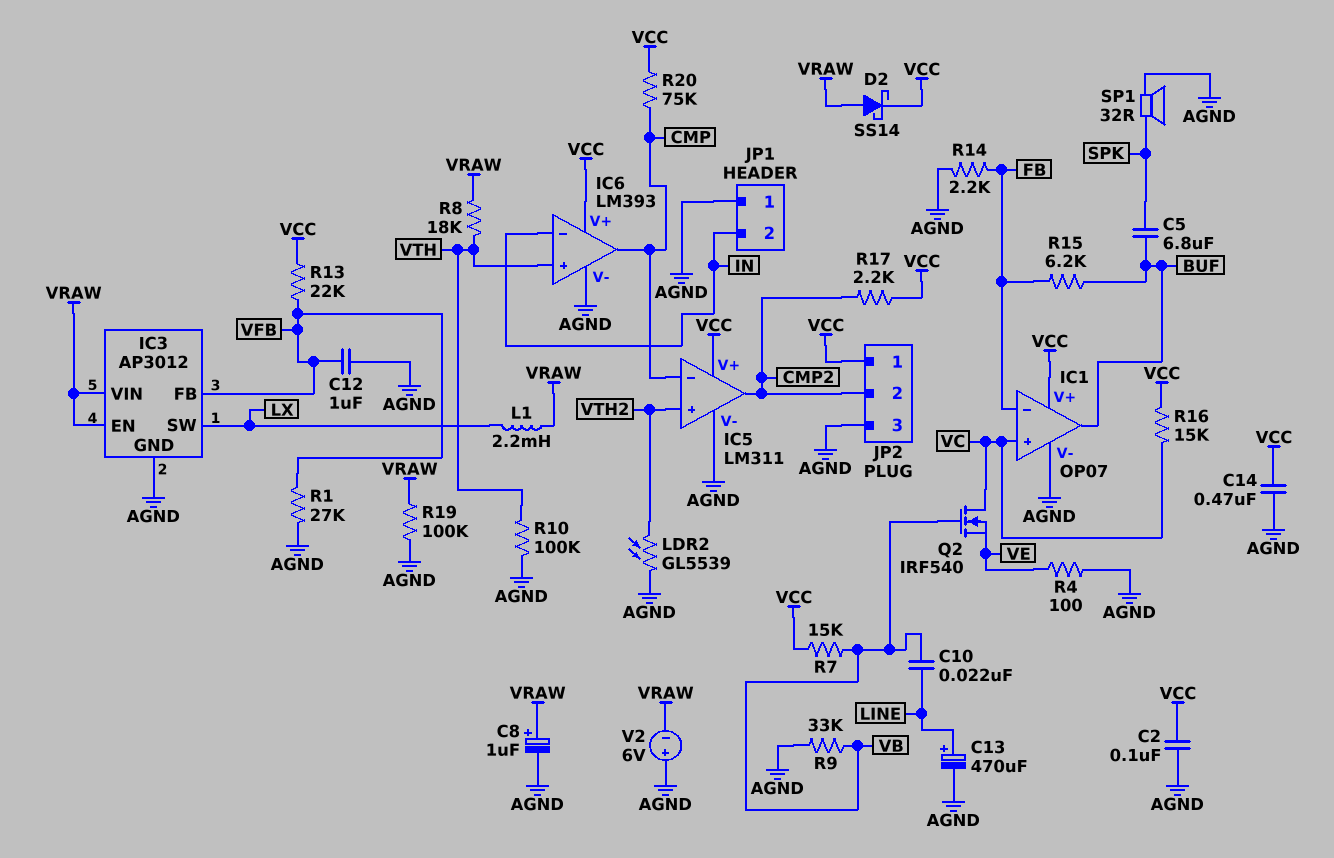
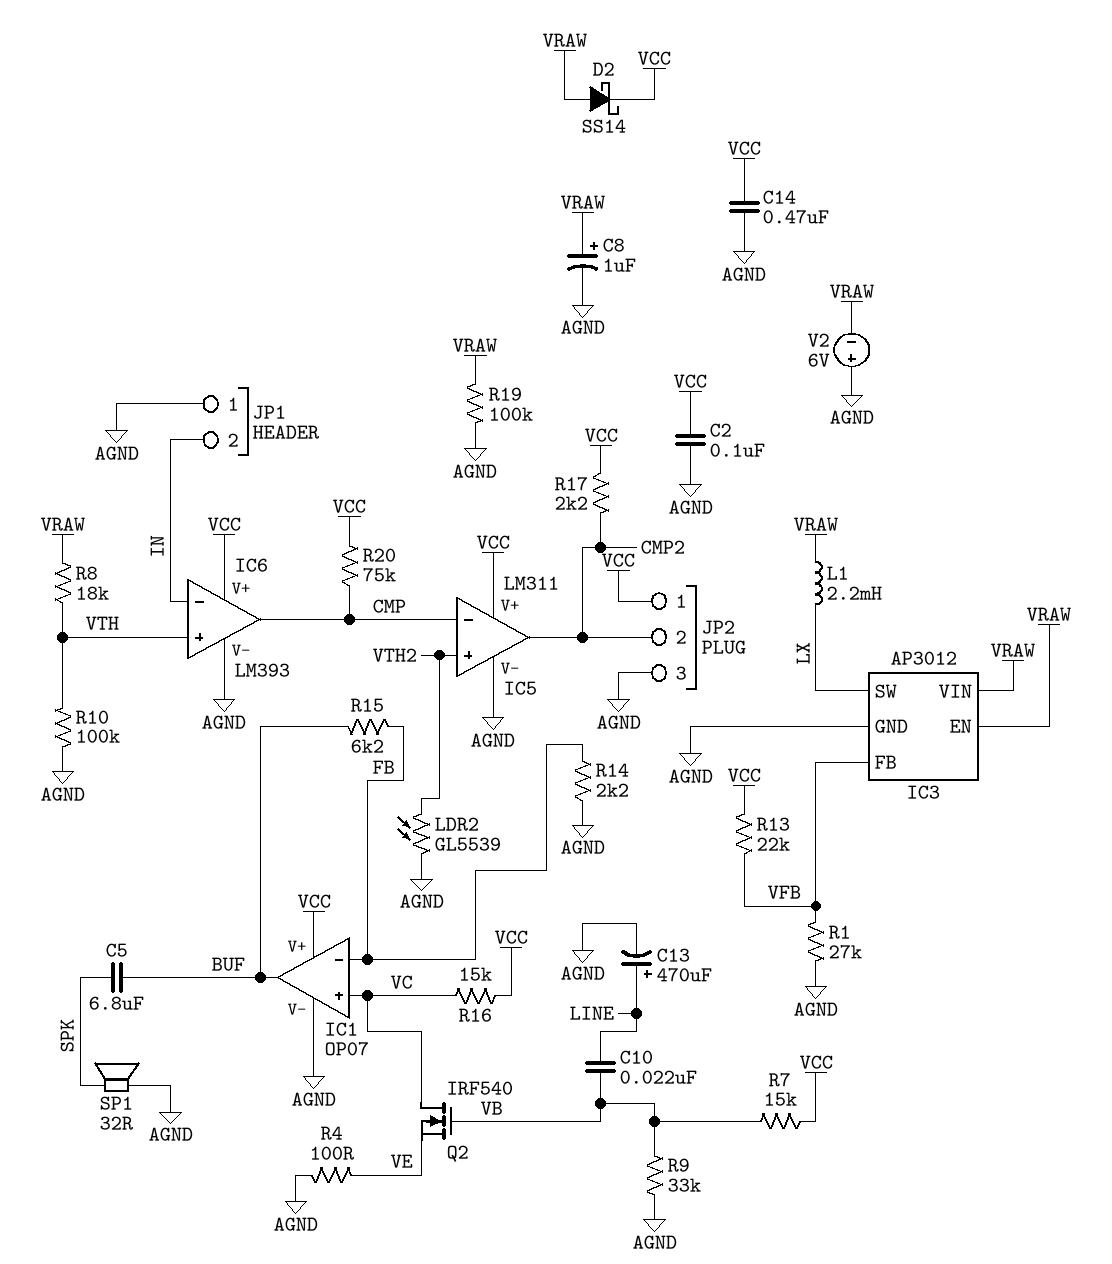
C12: 1uF (AGND, VFB) -> none

